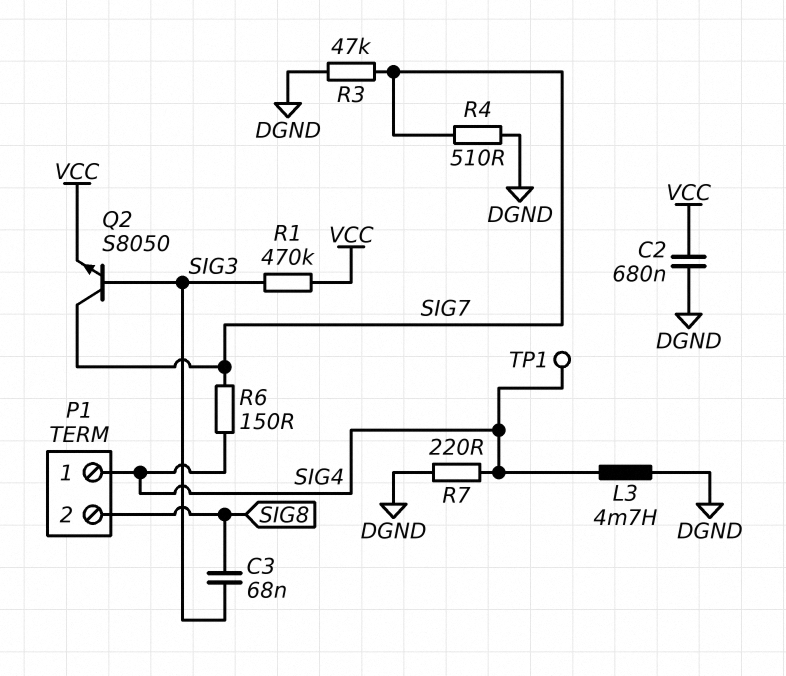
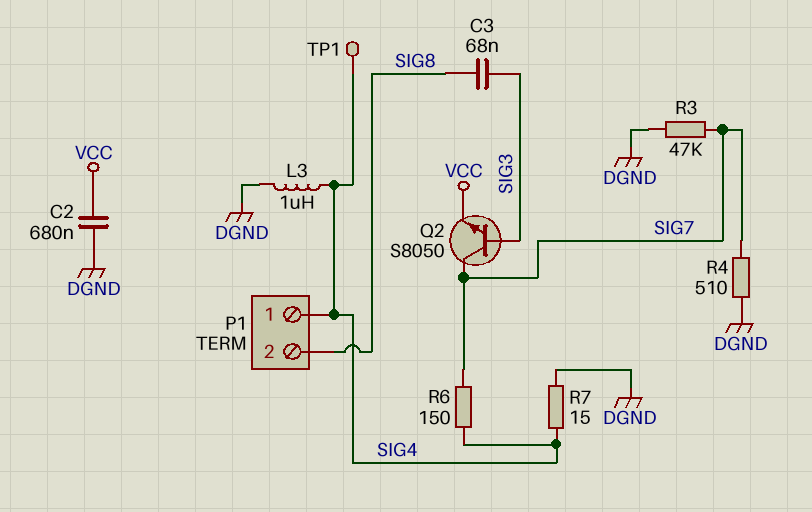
L3: 4.7mH (DGND, SIG4) -> 1uH (DGND, SIG4)
R1: 470k (SIG3, VCC) -> none
R7: 220 (DGND, SIG4) -> 15 (DGND, SIG4)

